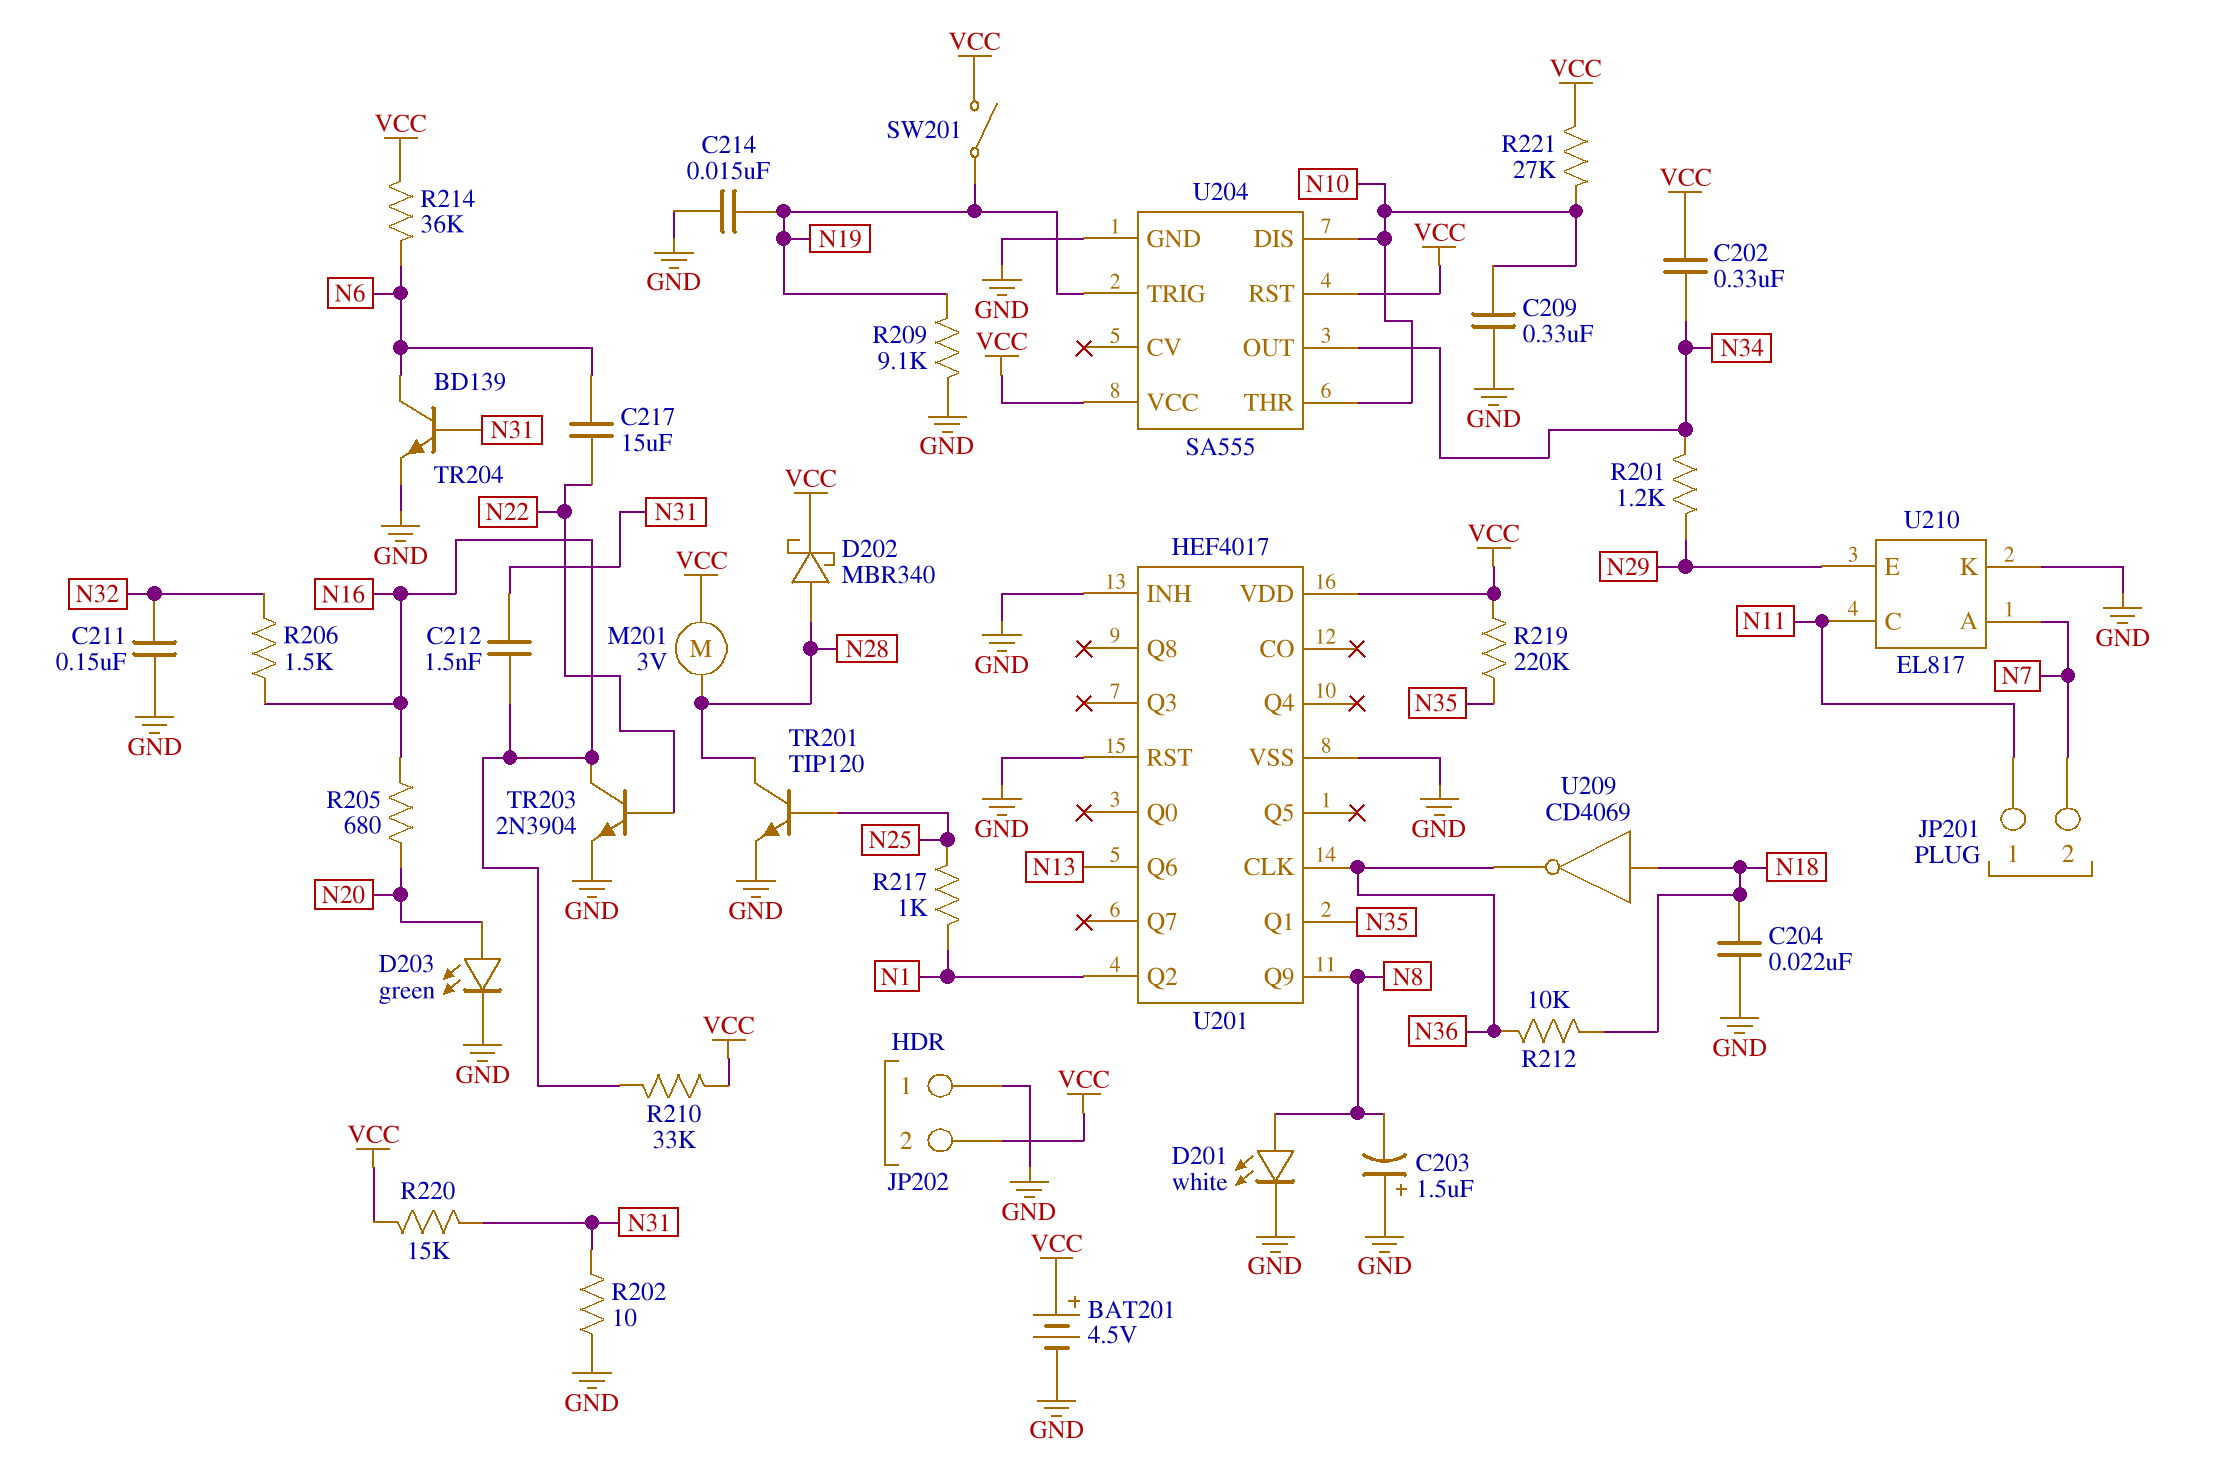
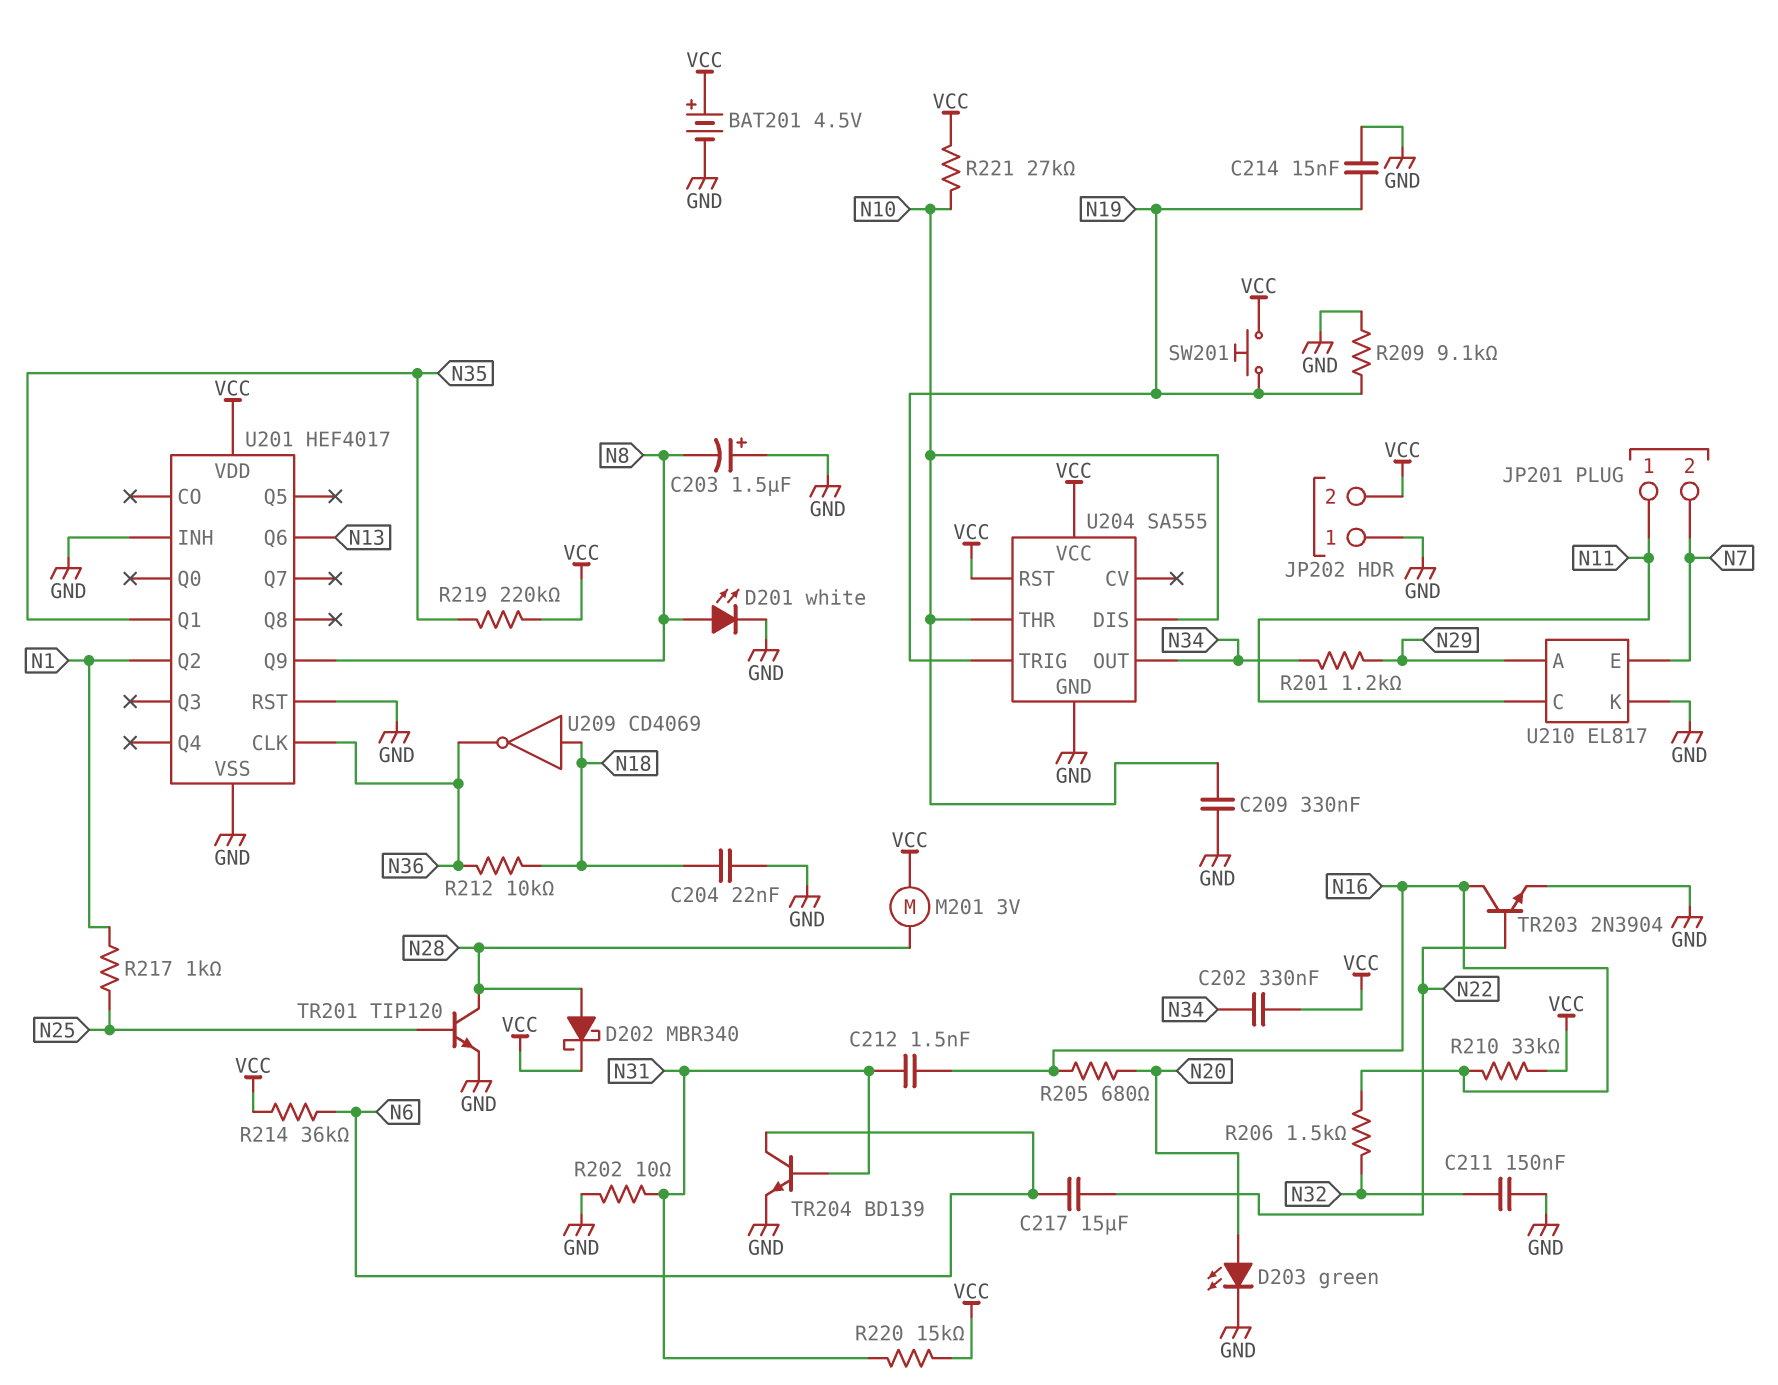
SW201: switch (N19, VCC) -> button (N19, VCC)
U210 pin A: N7 -> N29
U210 pin E: N29 -> N7

